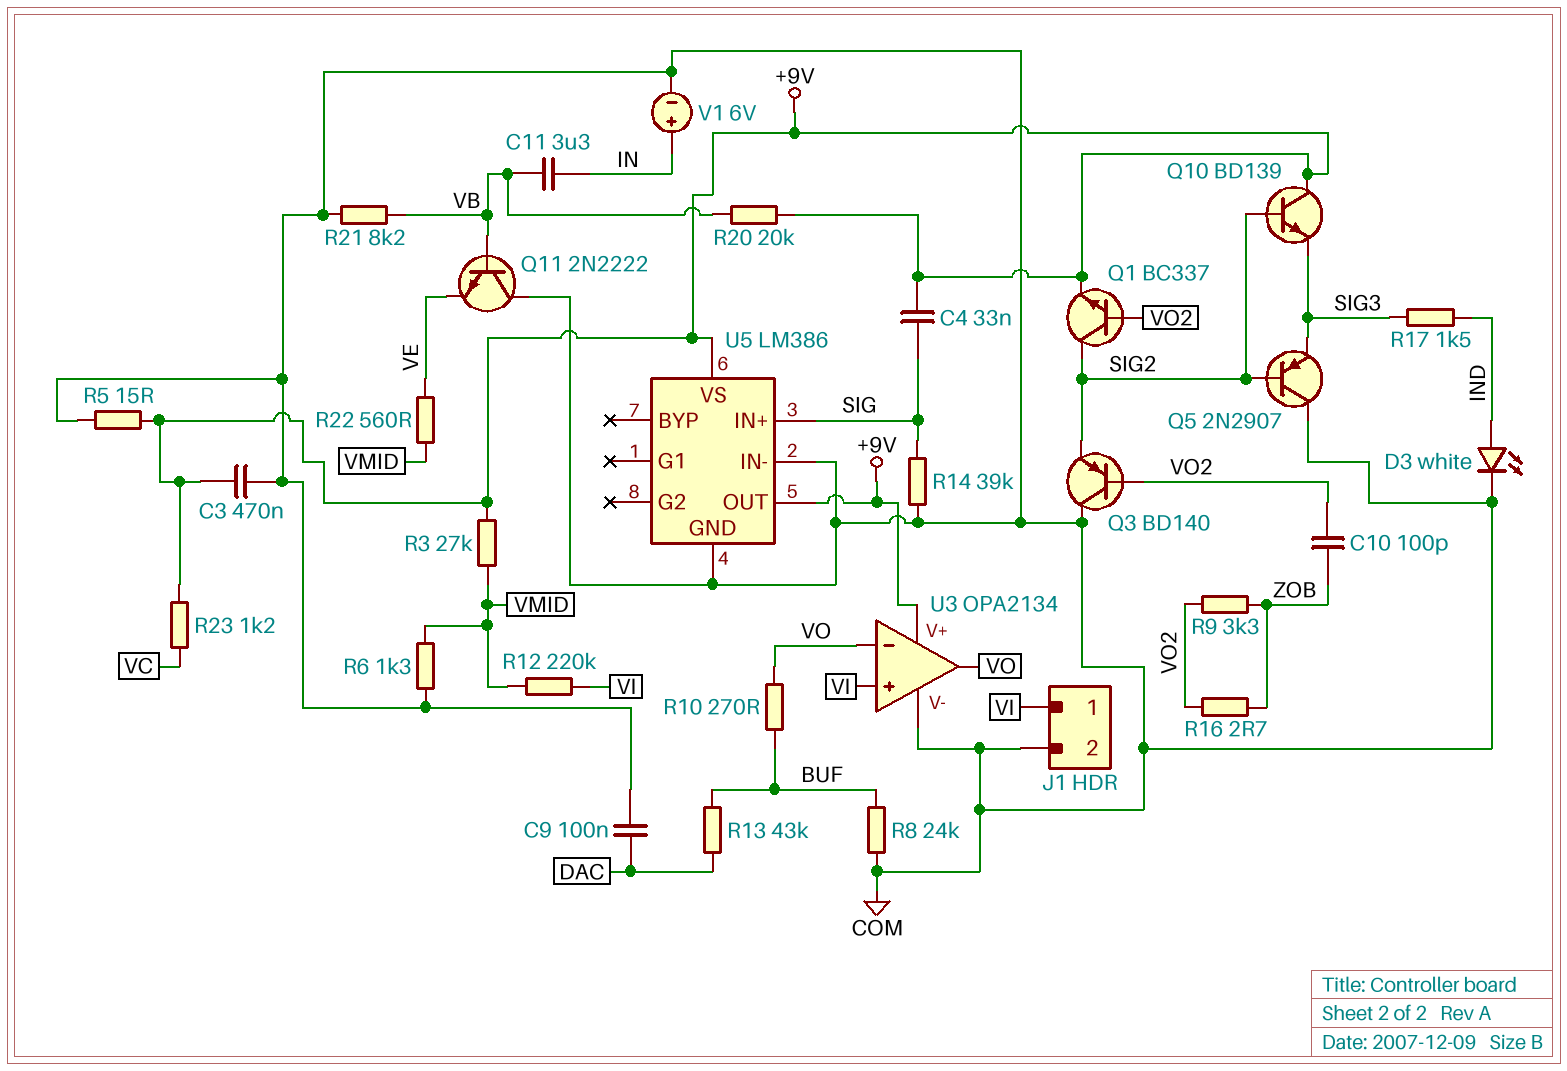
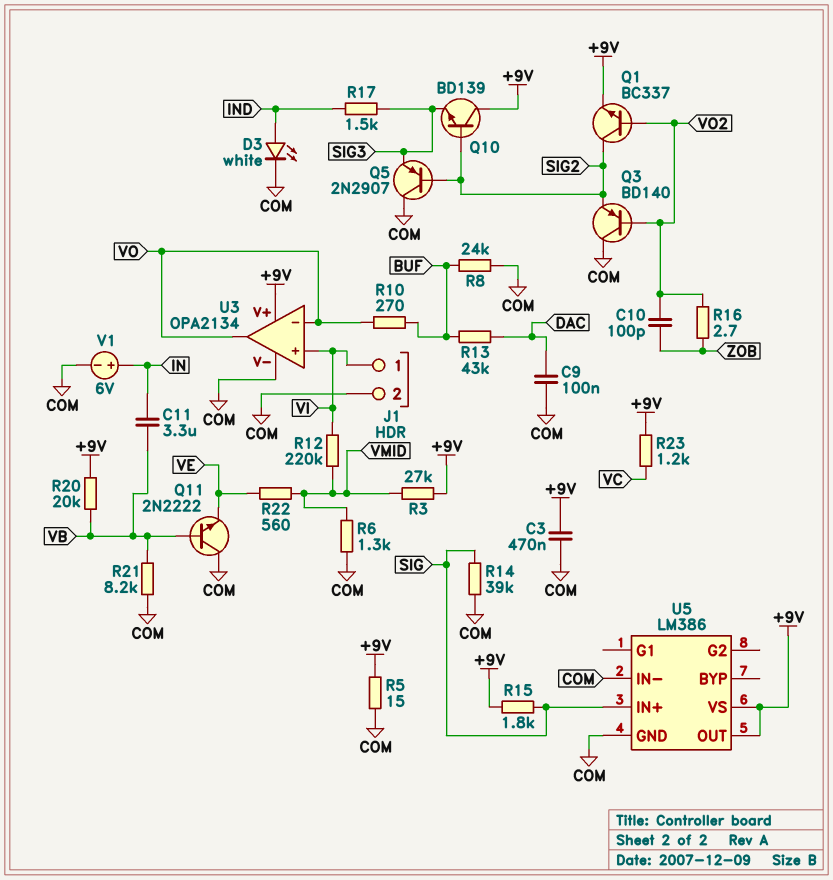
C4: 33nF (+9V, SIG) -> none
R9: 3.3k (VO2, ZOB) -> none
R15: none -> 1.8k (+9V, SIG)

